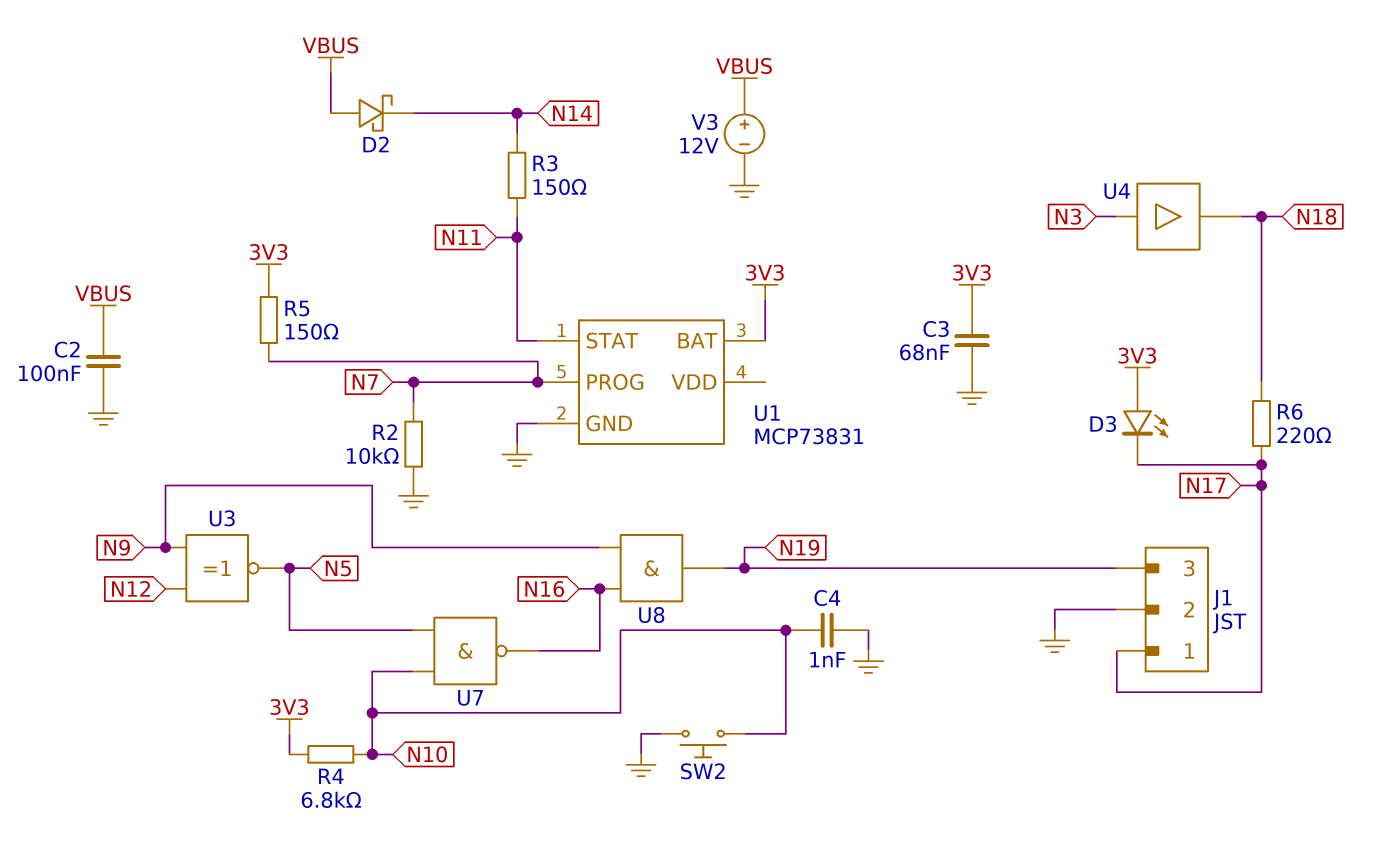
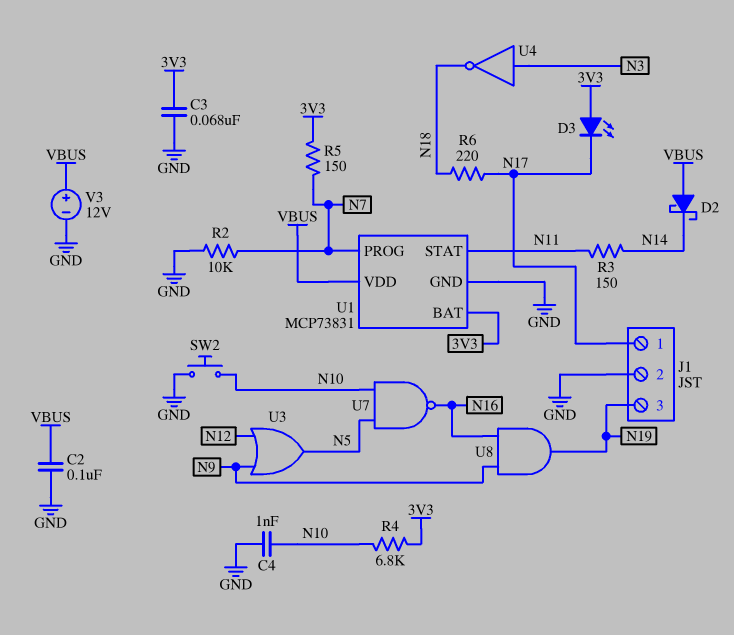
U1 pin VDD: none -> VBUS
U3: XNOR (in N9, in N12, out N5) -> OR (in N9, in N12, out N5)
U4: buffer (in N3, out N18) -> NOT (in N3, out N18)

